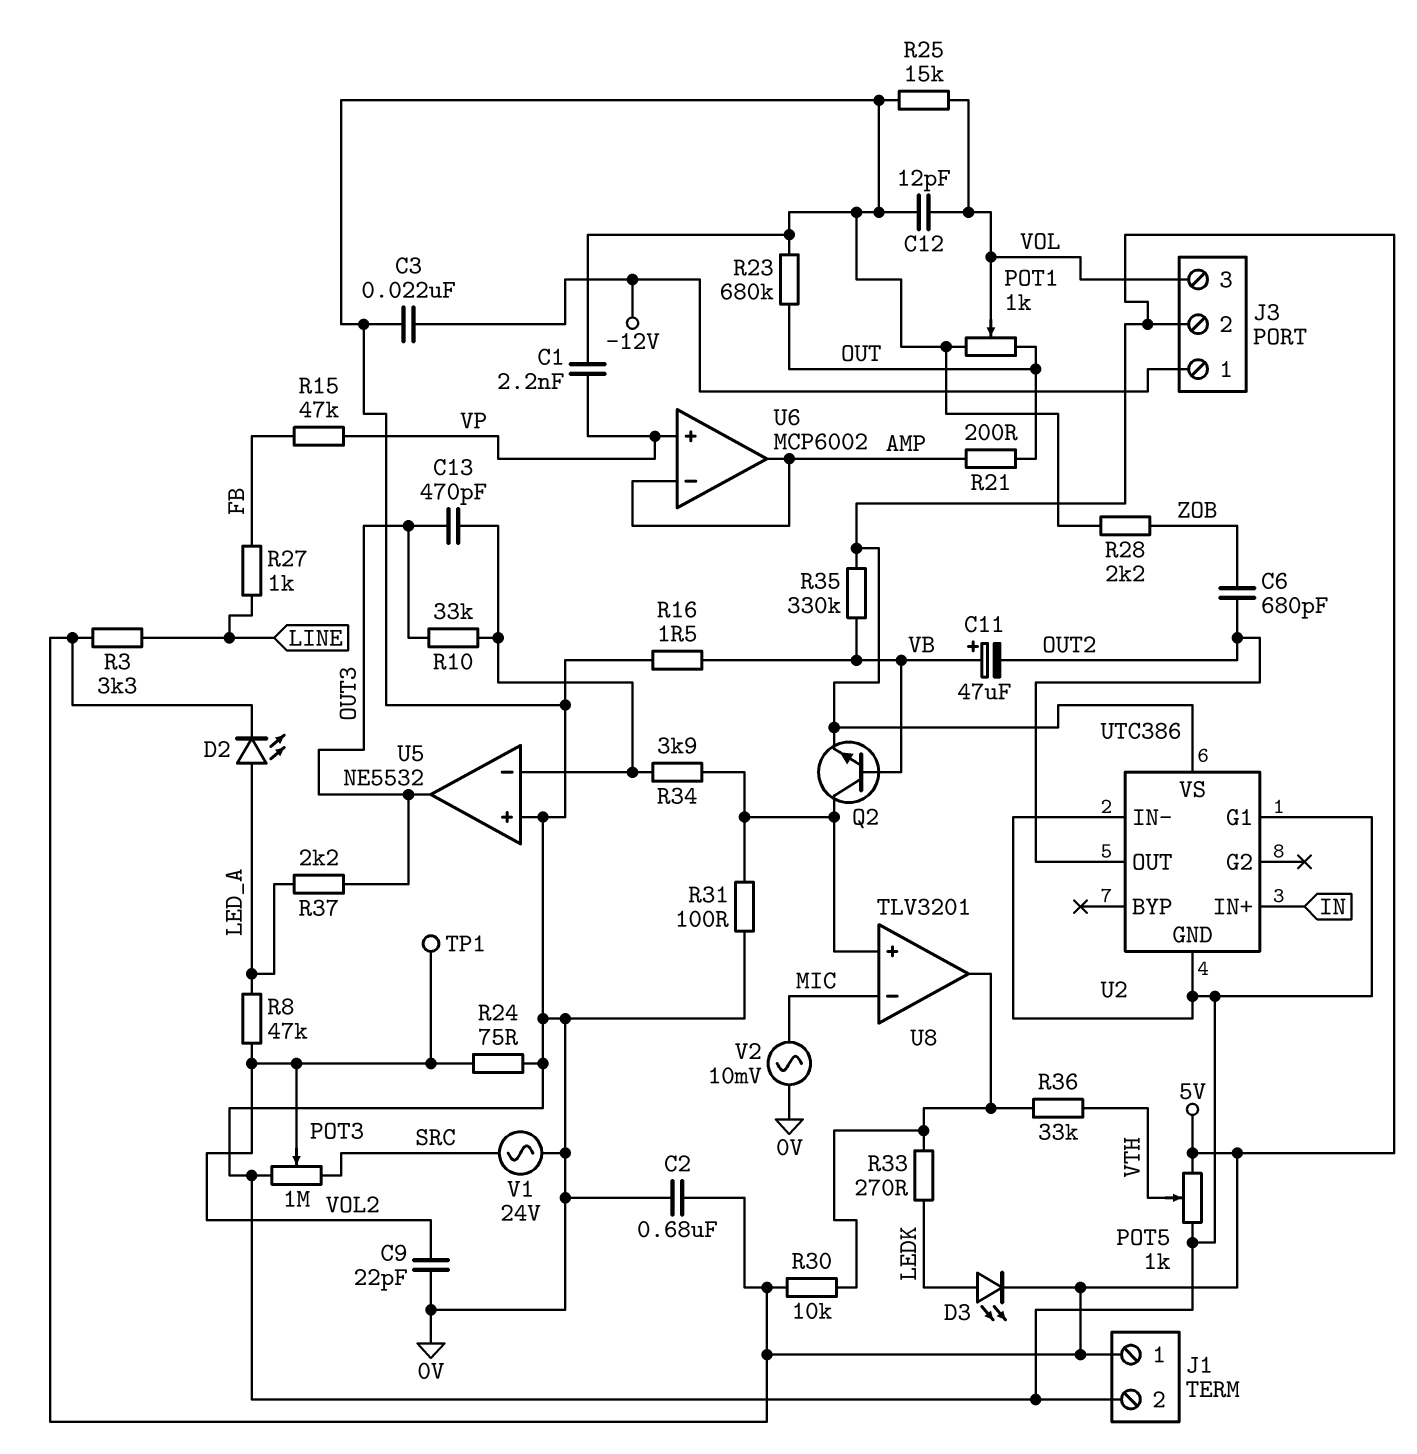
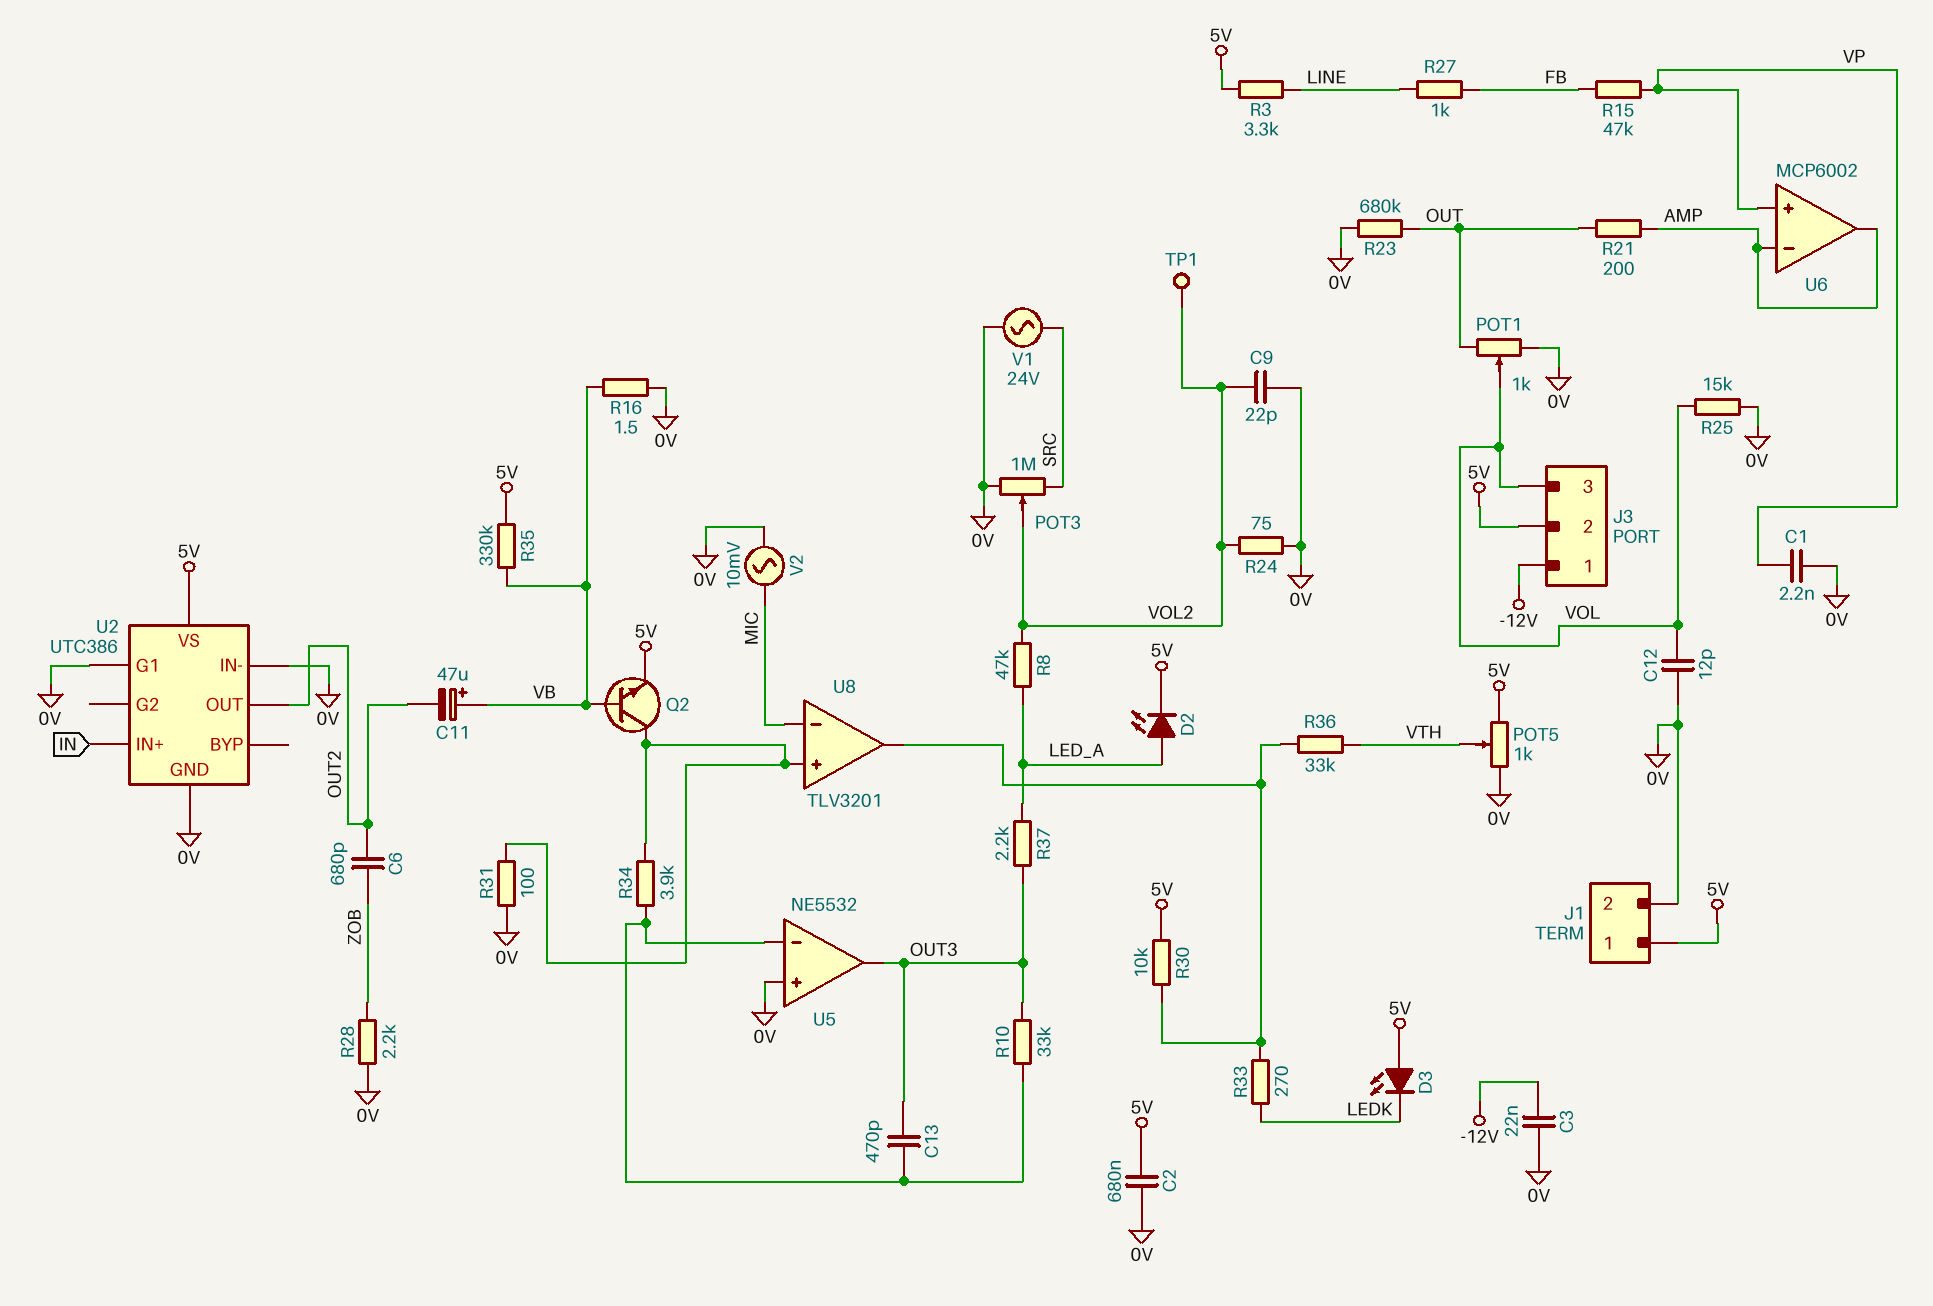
D3: LED (A LEDK, K 5V) -> LED (A 5V, K LEDK)

